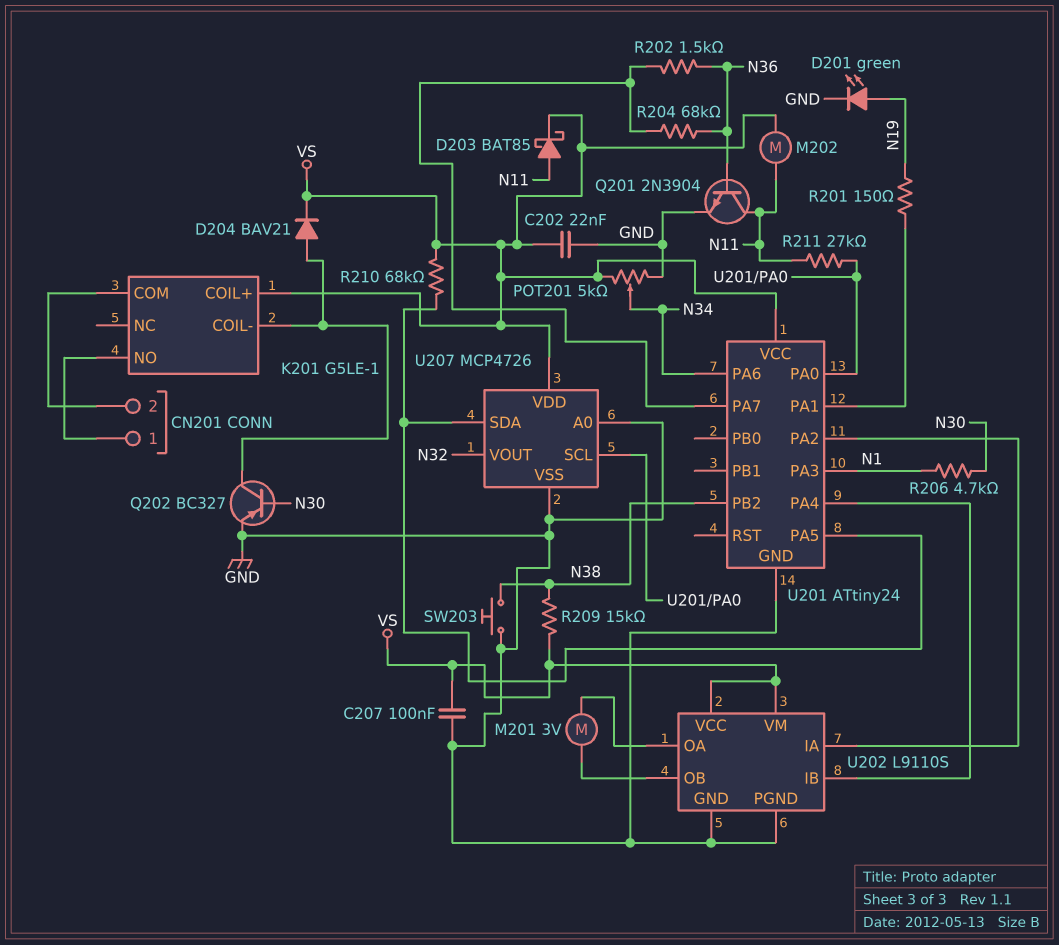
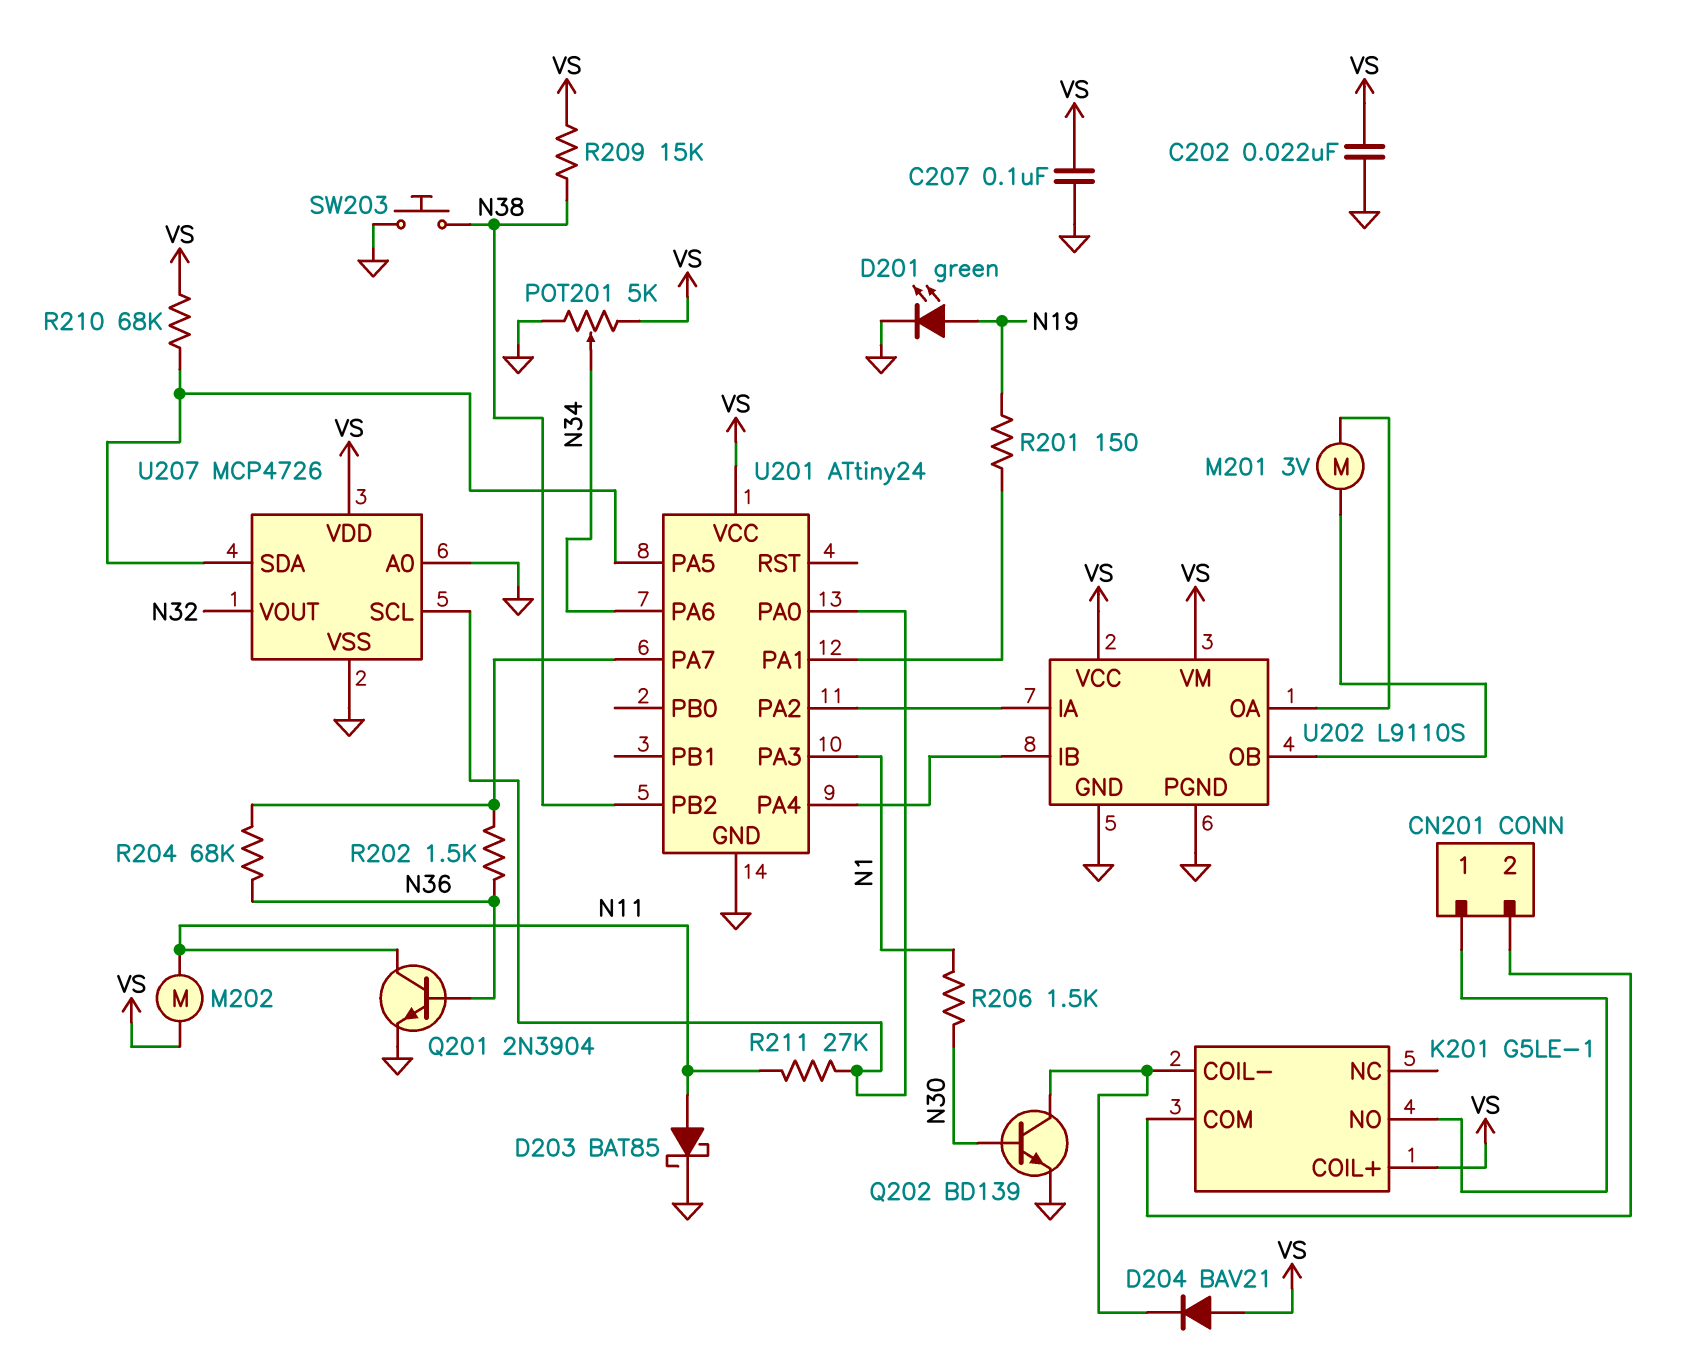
D203: schottky BAT85 (A N11, K VS) -> schottky BAT85 (A N11, K GND)
D204: diode BAV21 (A K201/COIL-, K VS) -> diode BAV21 (A VS, K K201/COIL-)
Q202: PNP BC327 (B N30, C K201/COIL-, E GND) -> NPN BD139 (B N30, C K201/COIL-, E GND)
R206: 4.7k (N1, N30) -> 1.5k (N1, N30)

